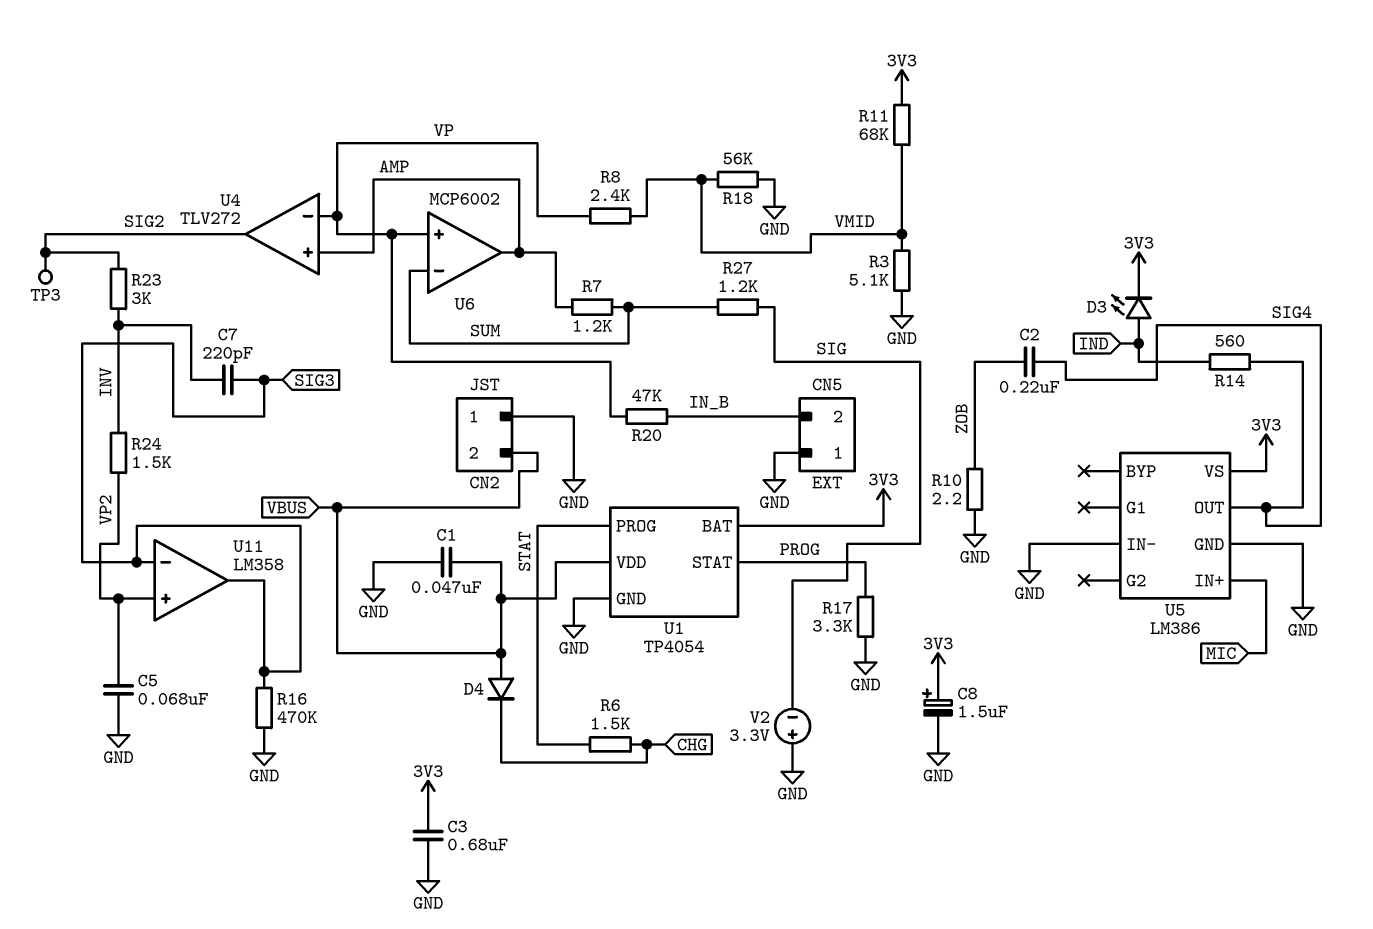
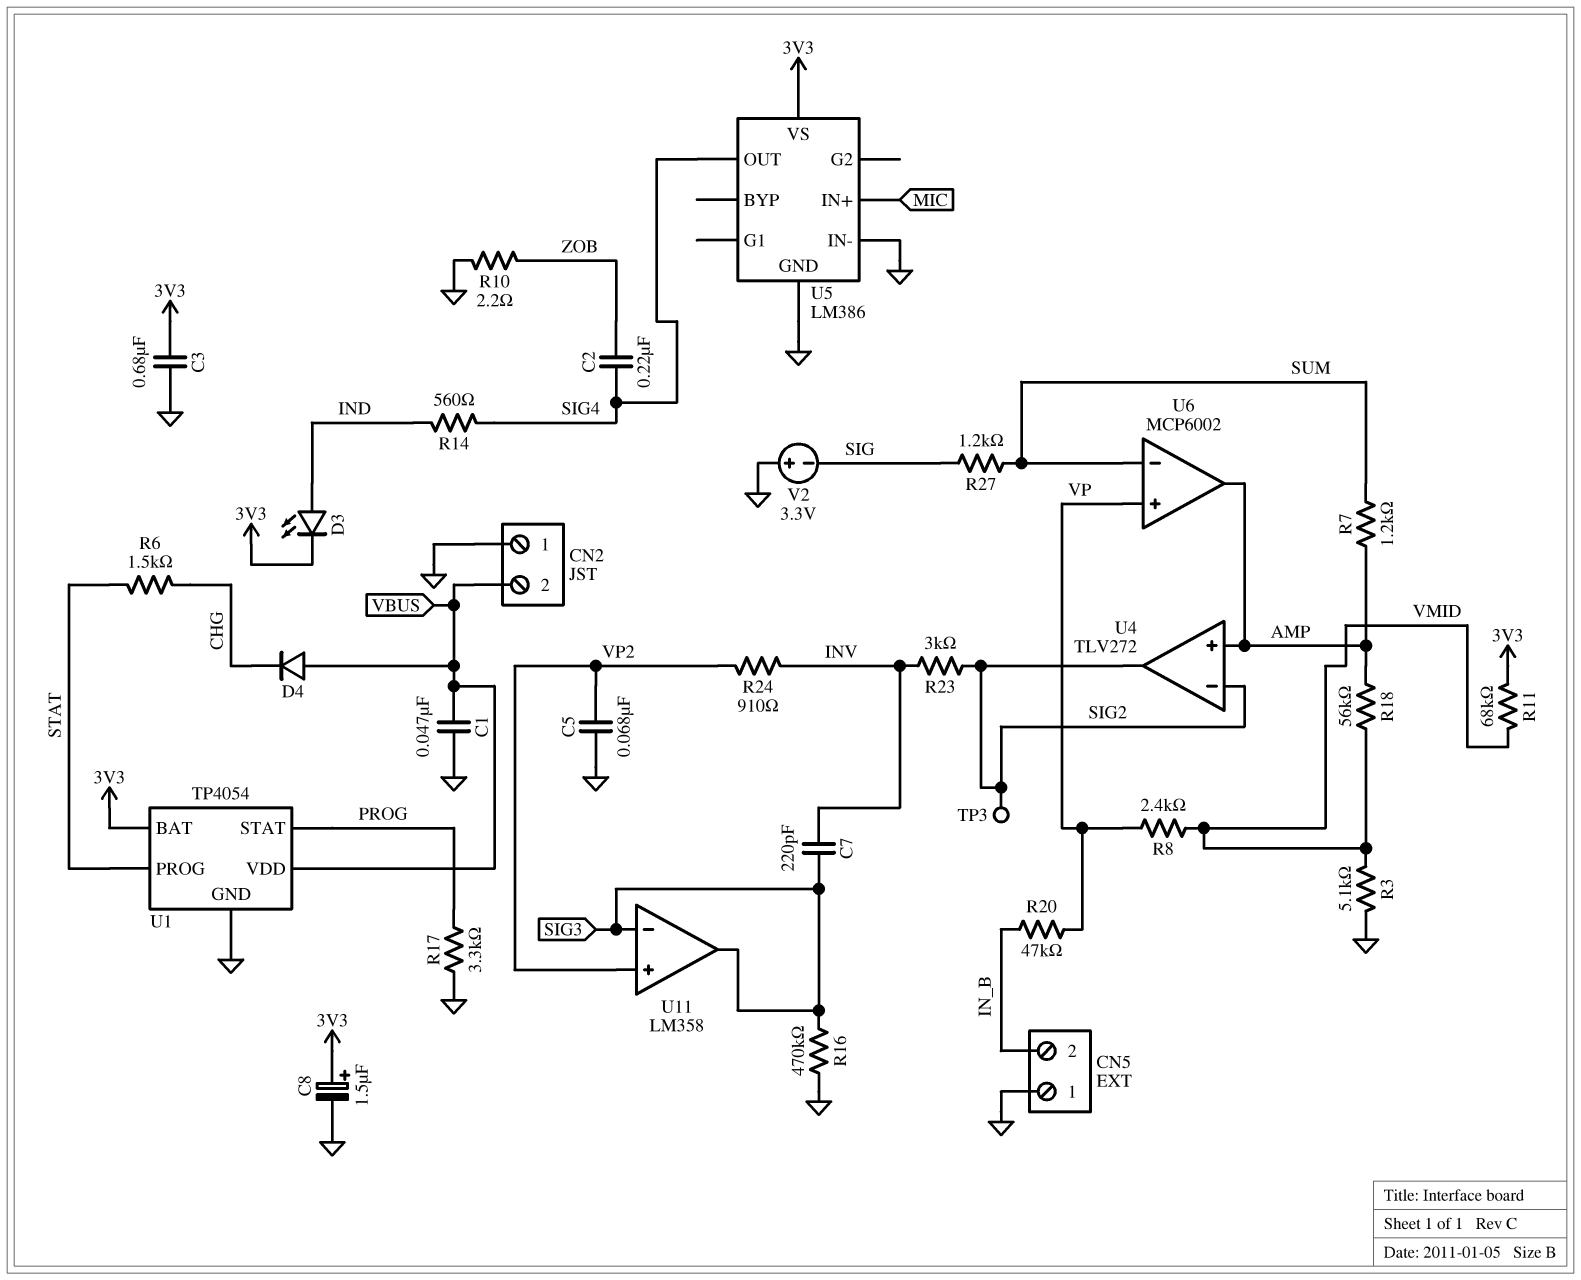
R18: 56k (GND, VMID) -> 56k (AMP, VMID)
R24: 1.5k (INV, VP2) -> 910 (INV, VP2)
U4 pin in-: VP -> SIG2

